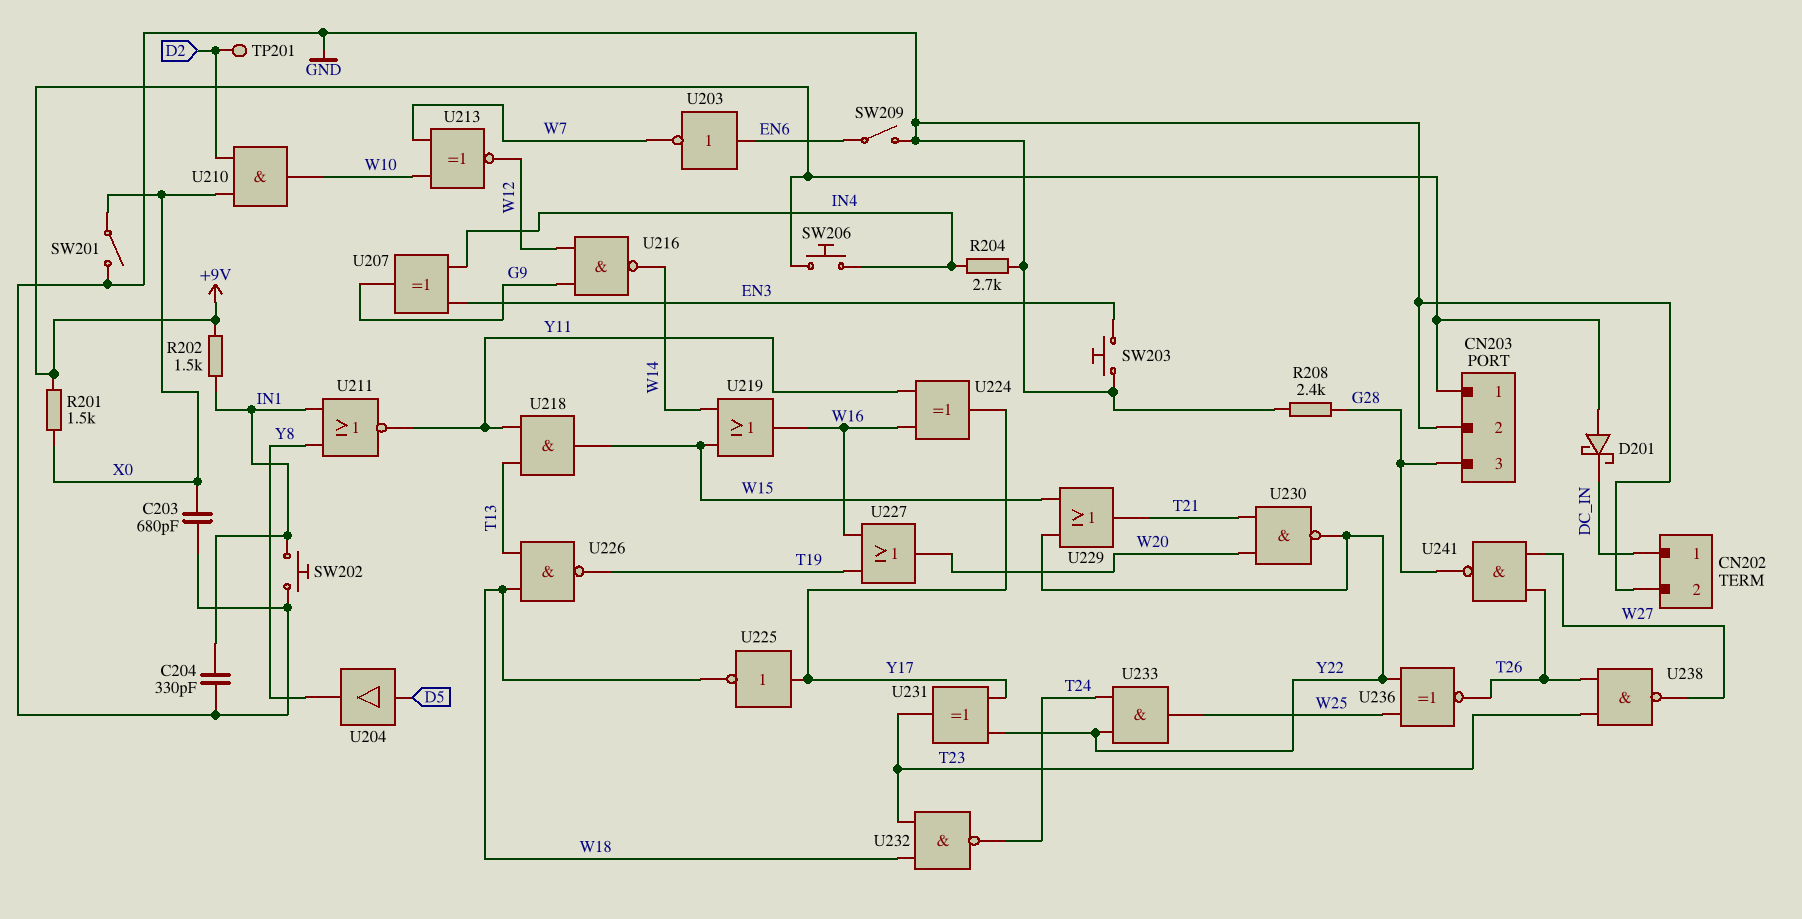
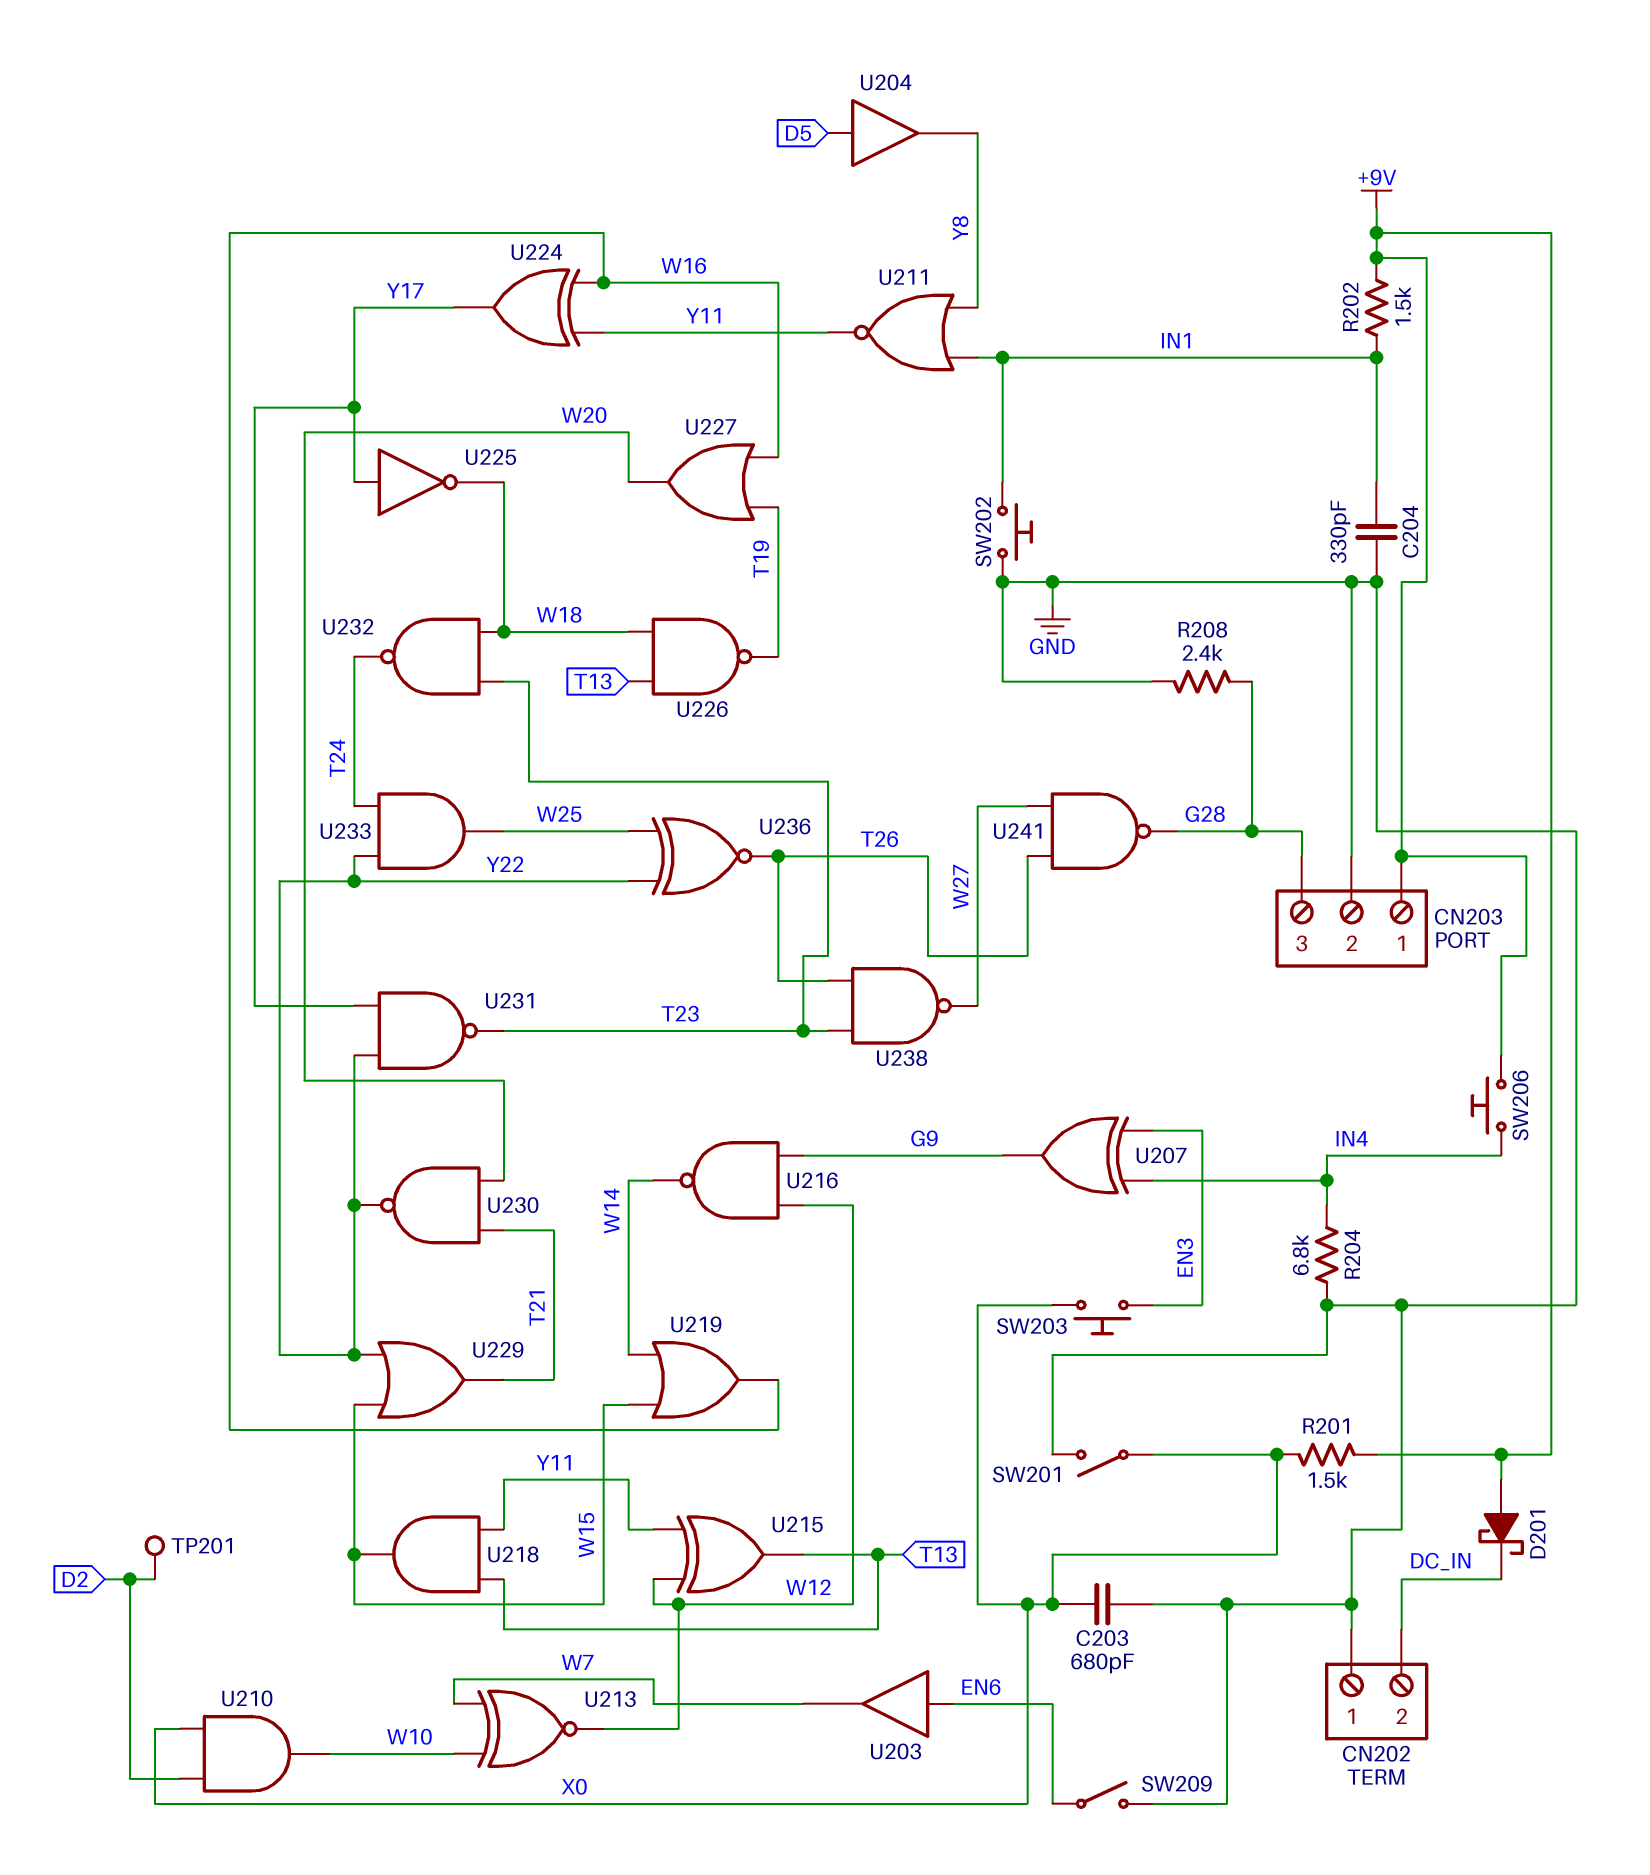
CN202 pin 1: DC_IN -> GND
CN202 pin 2: GND -> DC_IN
R204: 2.7k (GND, IN4) -> 6.8k (GND, IN4)
SW203: button (EN3, GND) -> button (EN3, X0)
U203: NOT (in EN6, out W7) -> buffer (in EN6, out W7)
U215: none -> XOR (in W12, in Y11, out T13)
U231: XOR (in Y17, in Y22, out T23) -> NAND (in Y17, in Y22, out T23)

